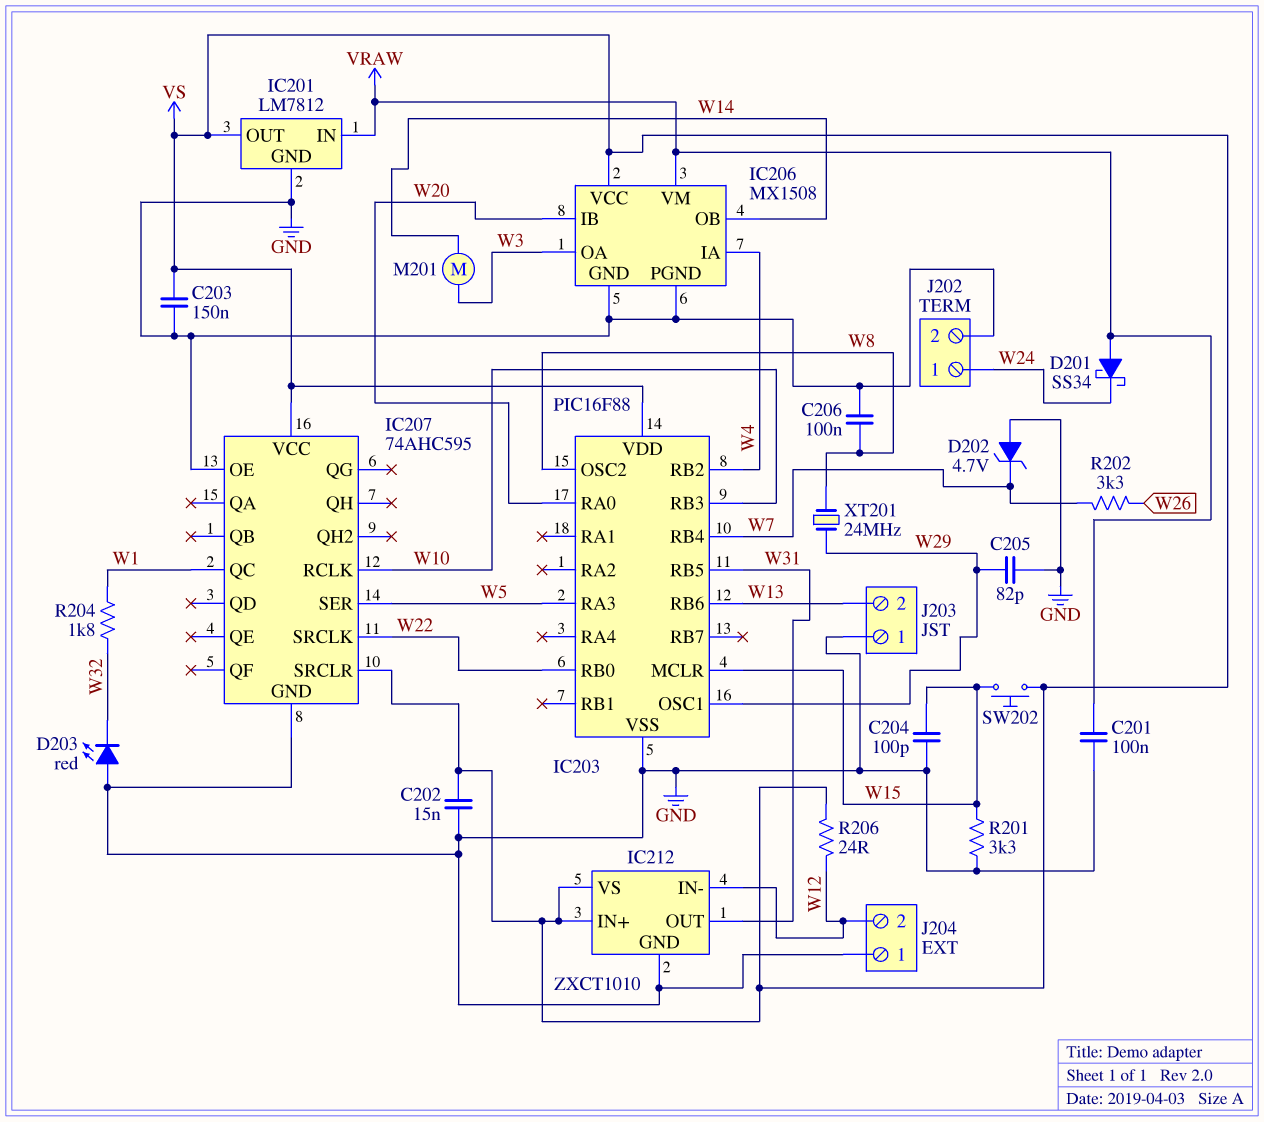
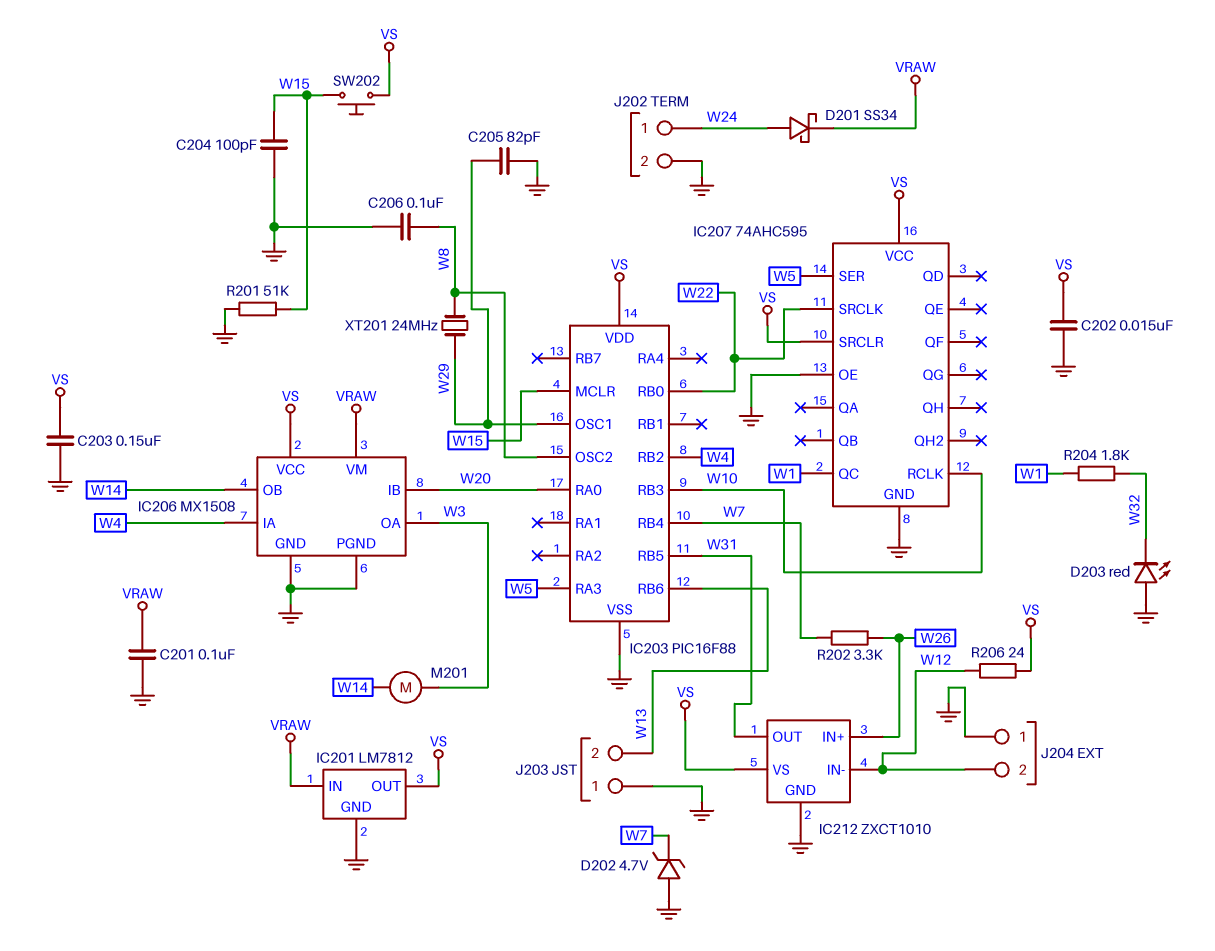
D201: schottky SS34 (A VRAW, K W24) -> schottky SS34 (A W24, K VRAW)
IC212 pin IN+: VS -> W26
R201: 3.3k (GND, W15) -> 51k (GND, W15)

